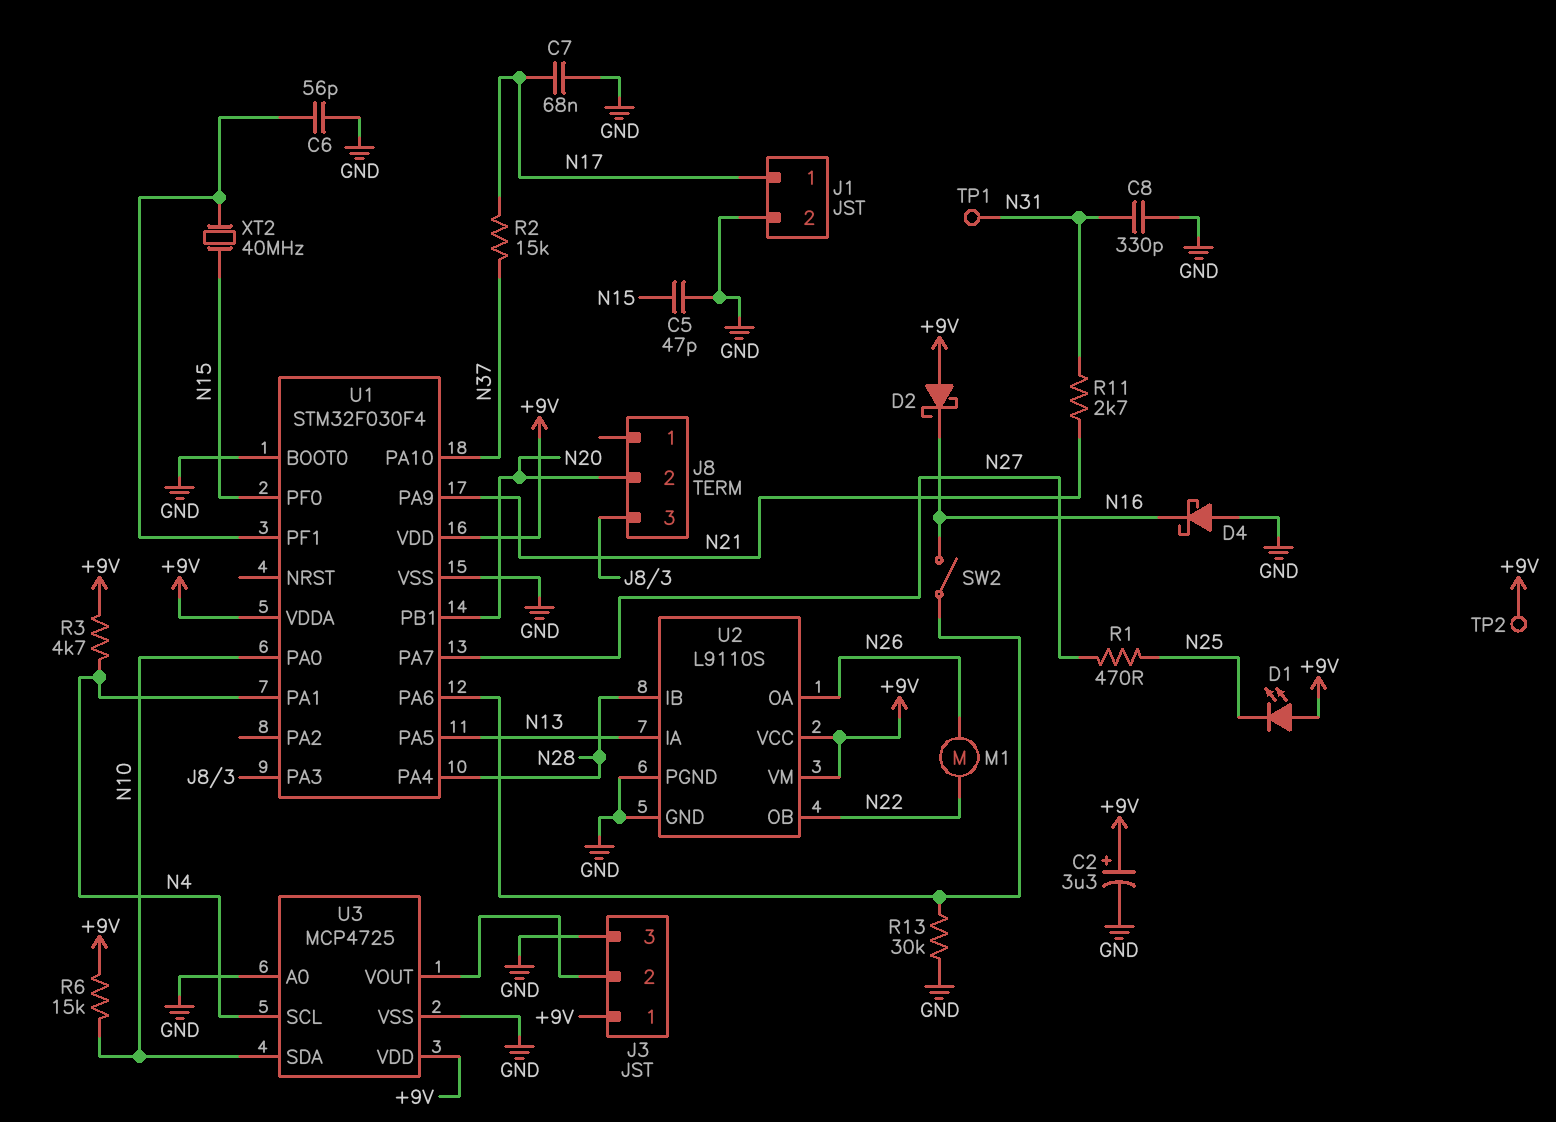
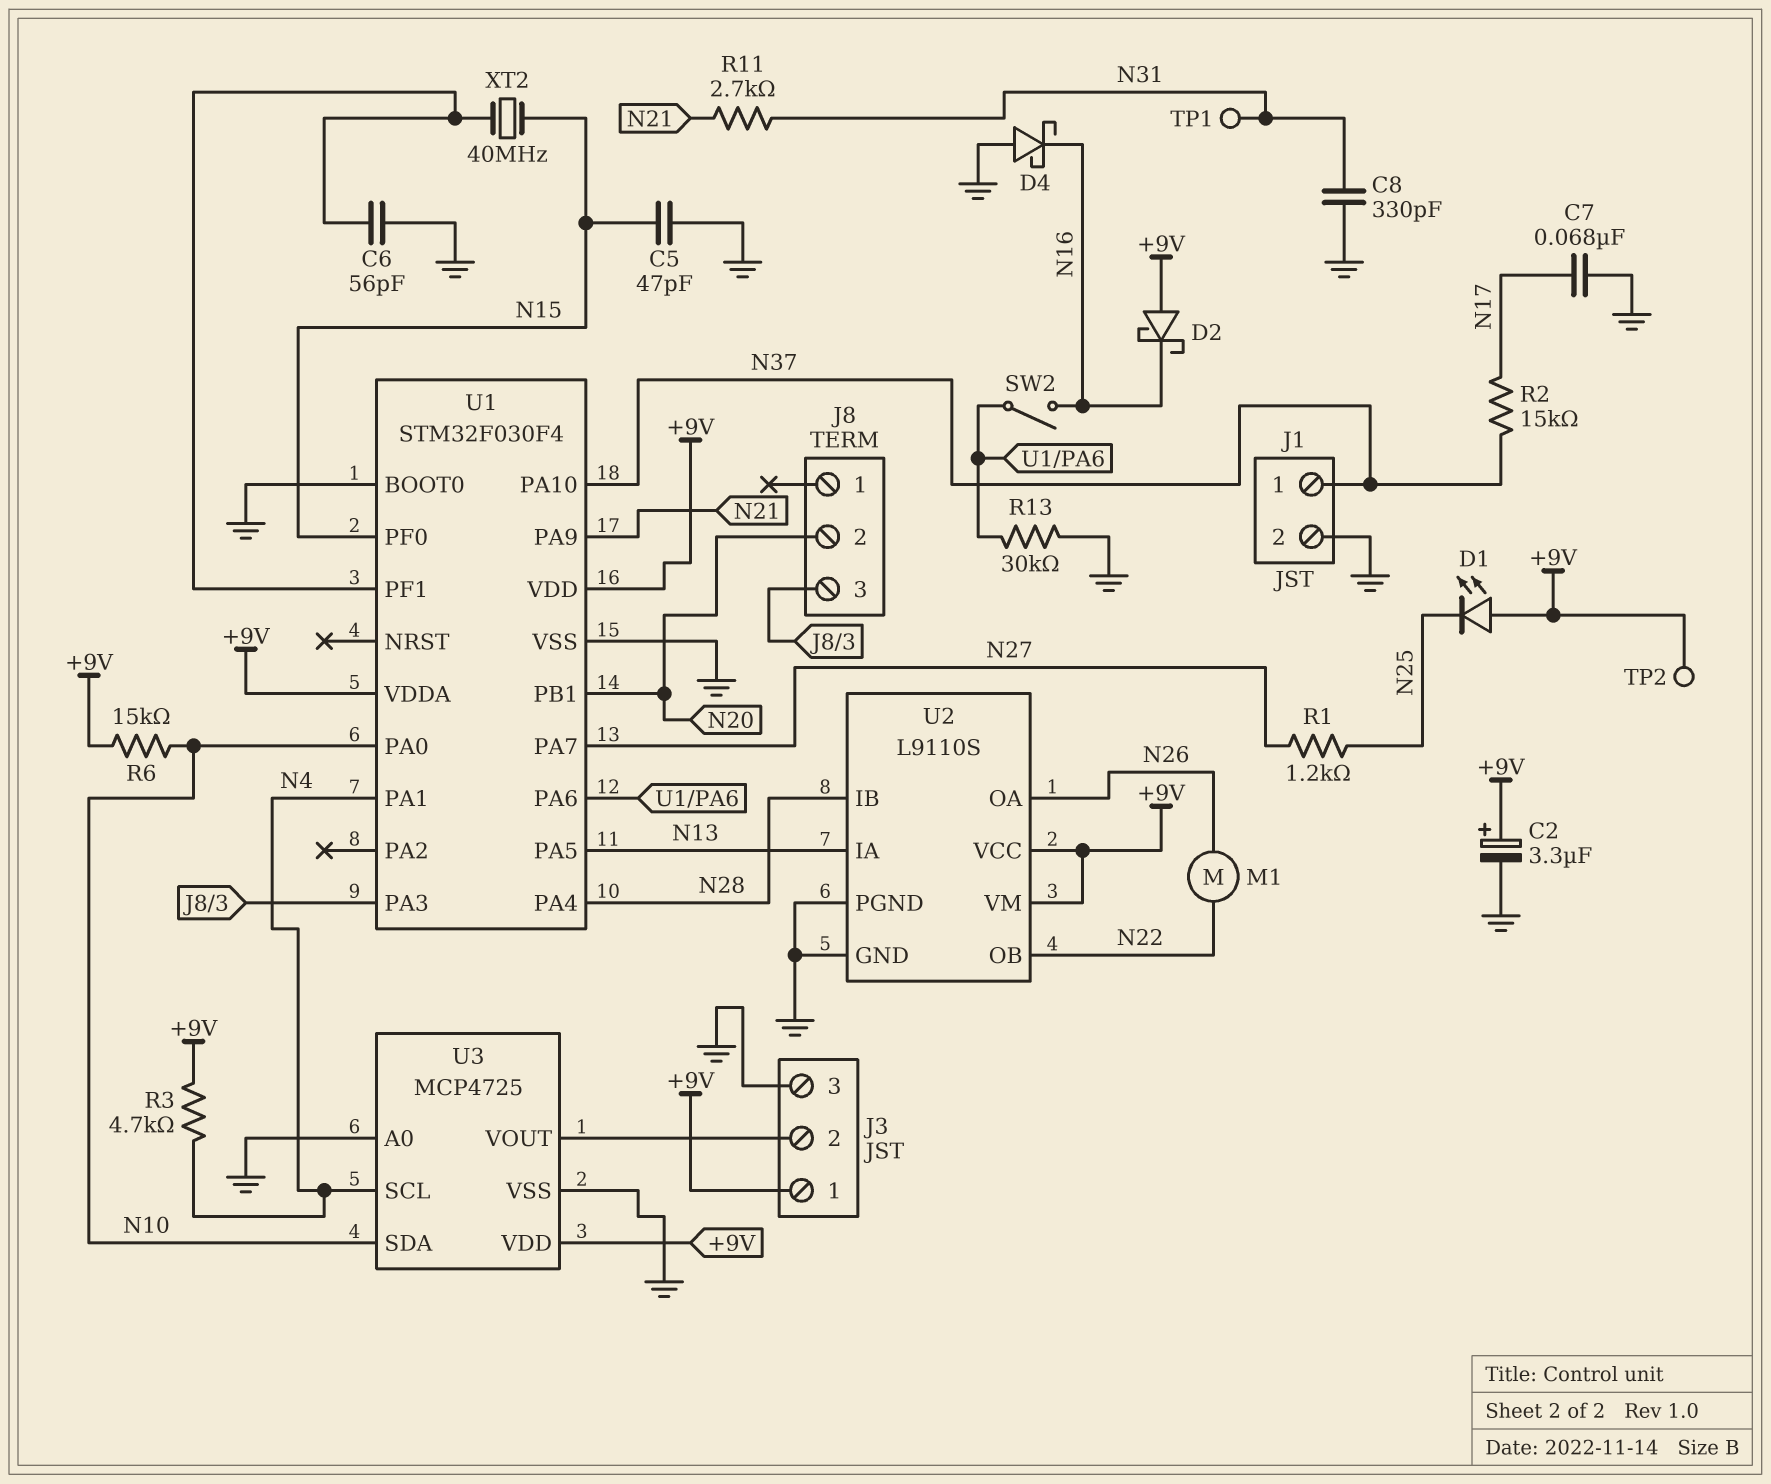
J1 pin 1: N17 -> N37
R1: 470 (N25, N27) -> 1.2k (N25, N27)

